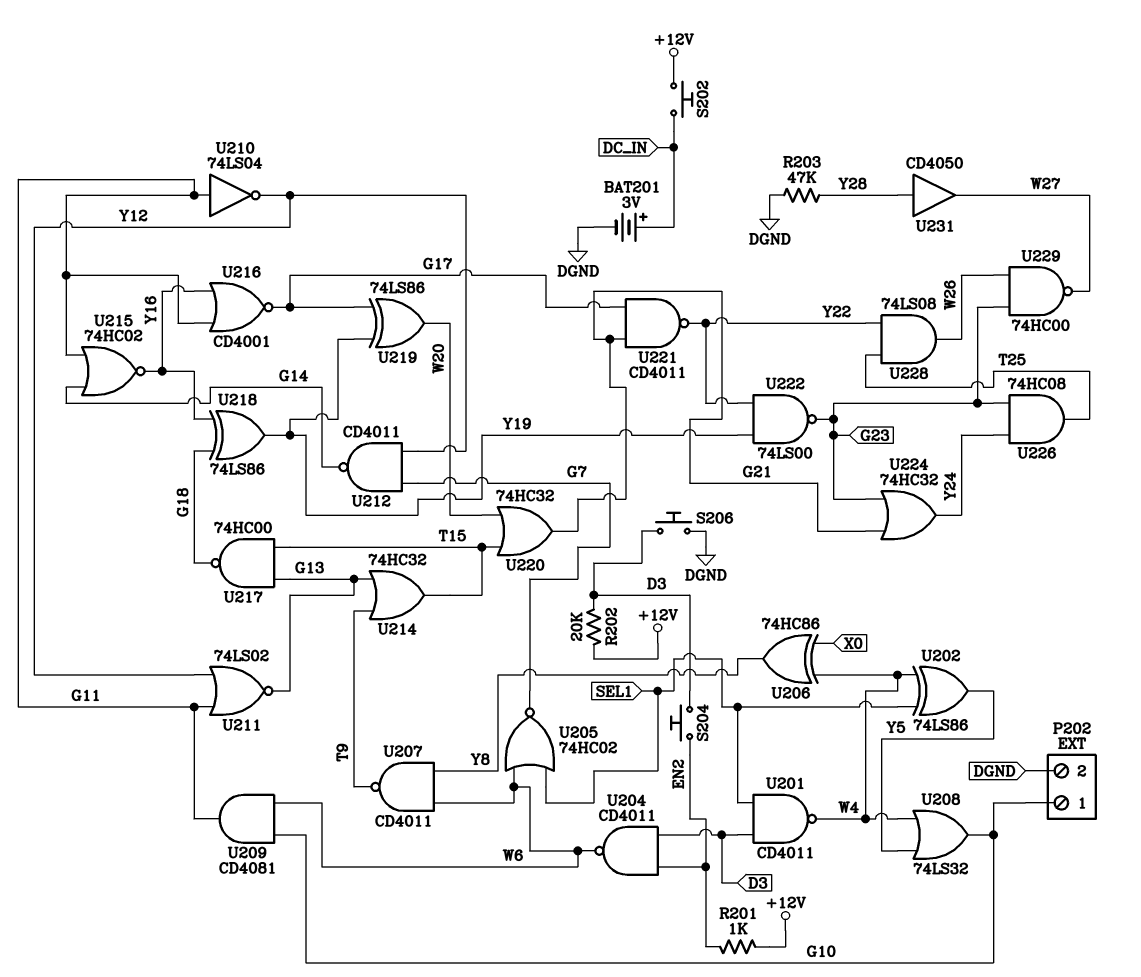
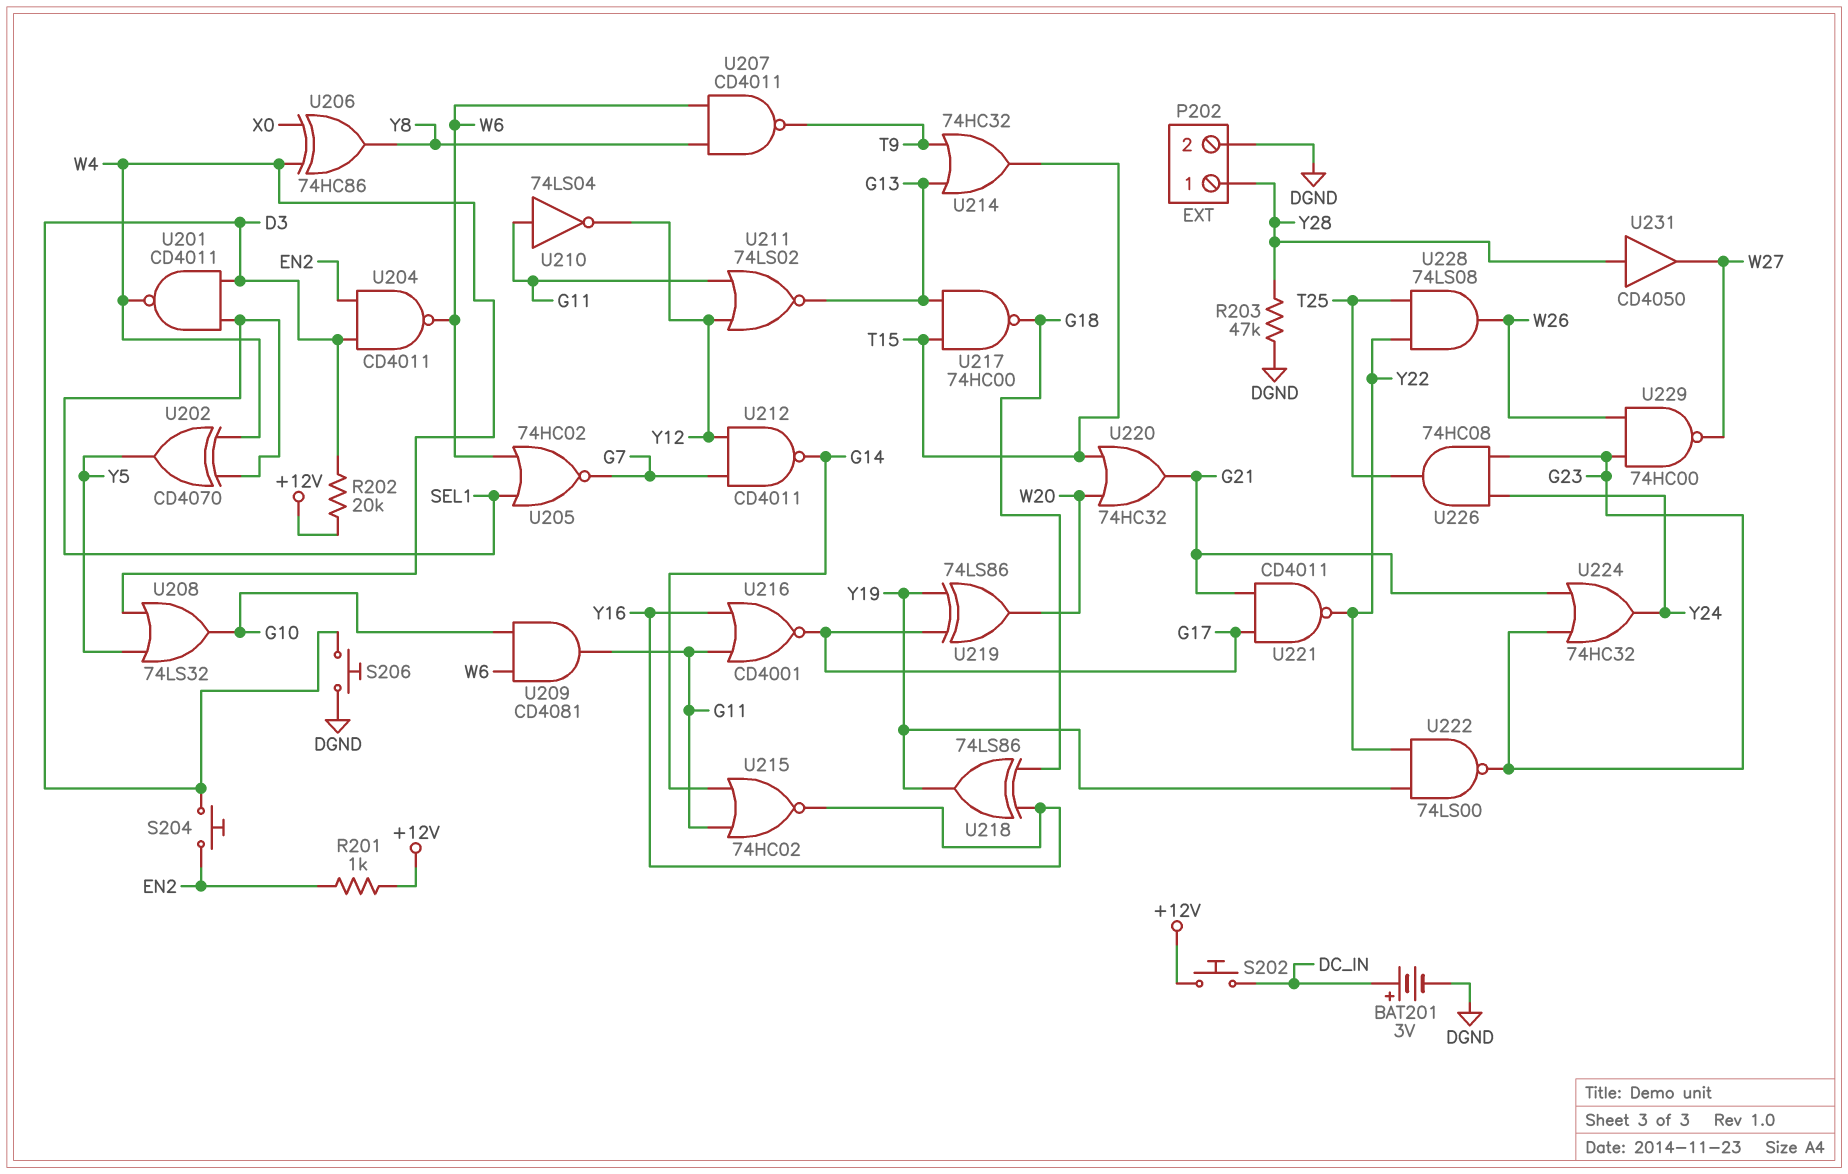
P202 pin 1: G10 -> Y28
U202: XOR 74LS86 (in SEL1, in W4, out Y5) -> XOR CD4070 (in SEL1, in W4, out Y5)

